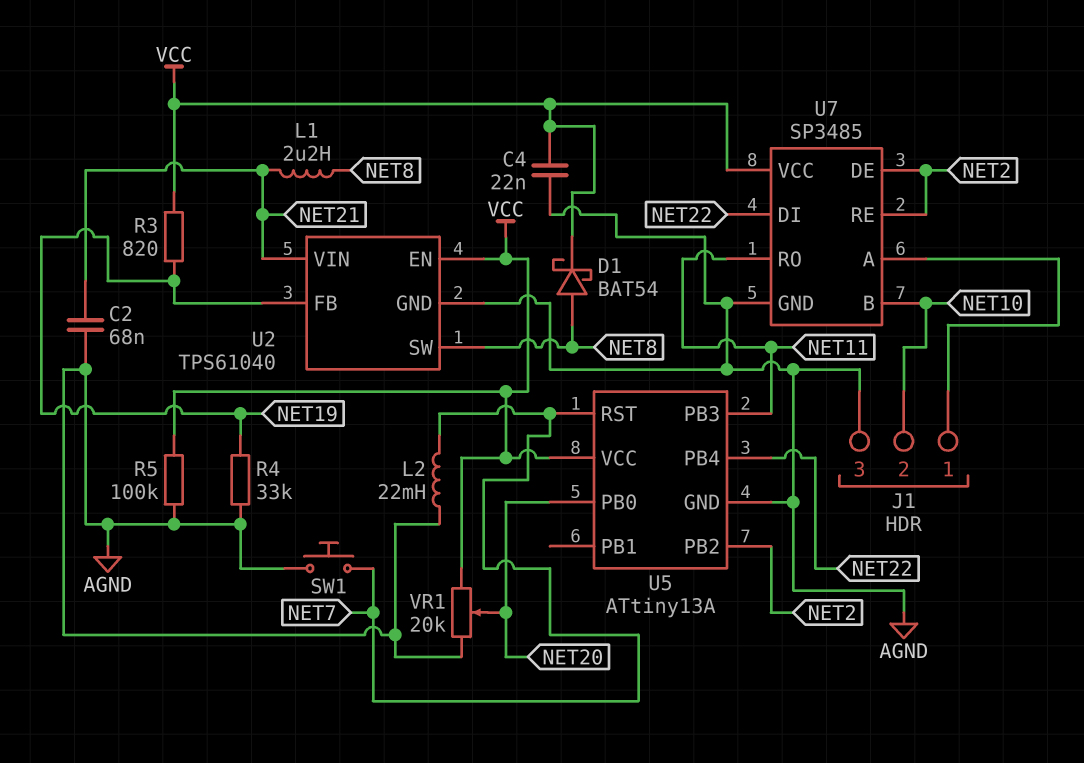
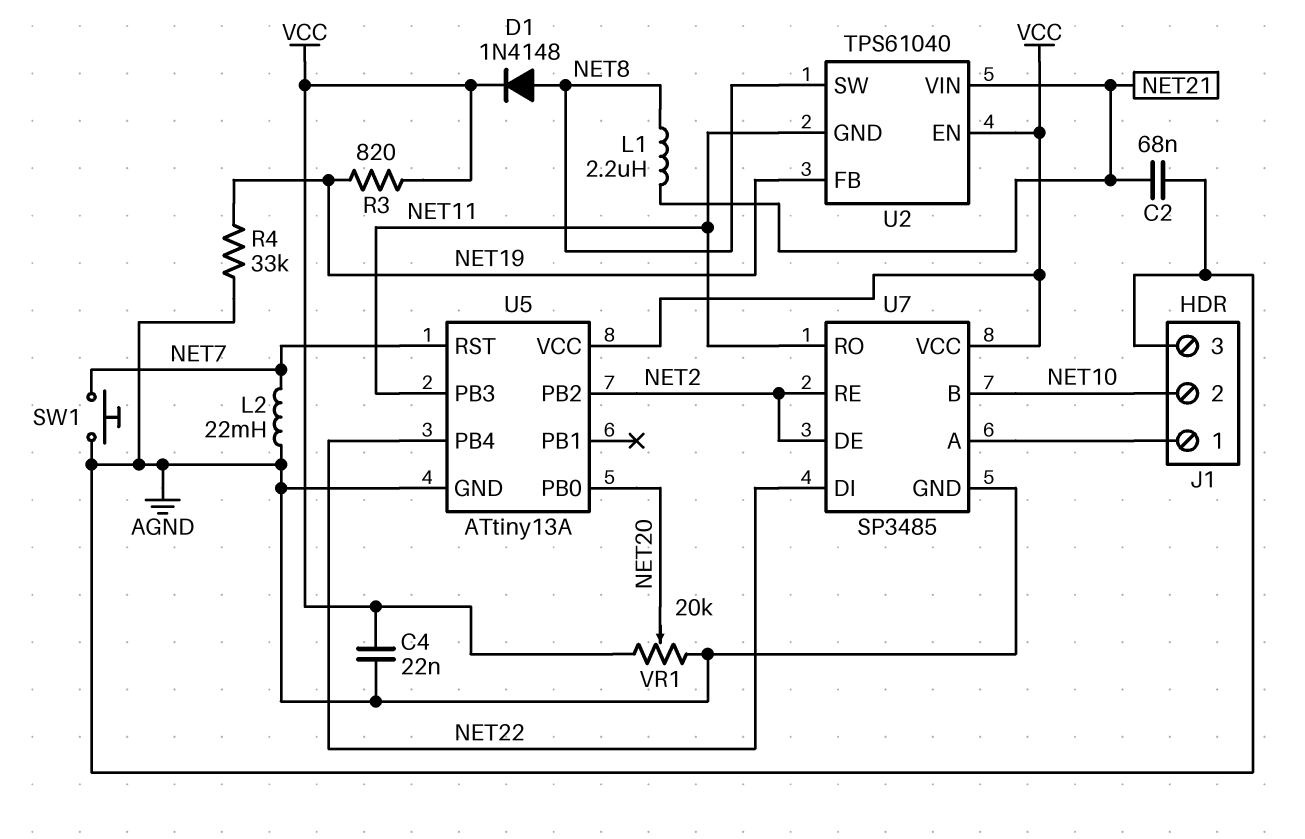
D1: schottky BAT54 (A NET8, K VCC) -> diode 1N4148 (A NET8, K VCC)
R5: 100k (AGND, VCC) -> none
U2 pin GND: AGND -> NET11

